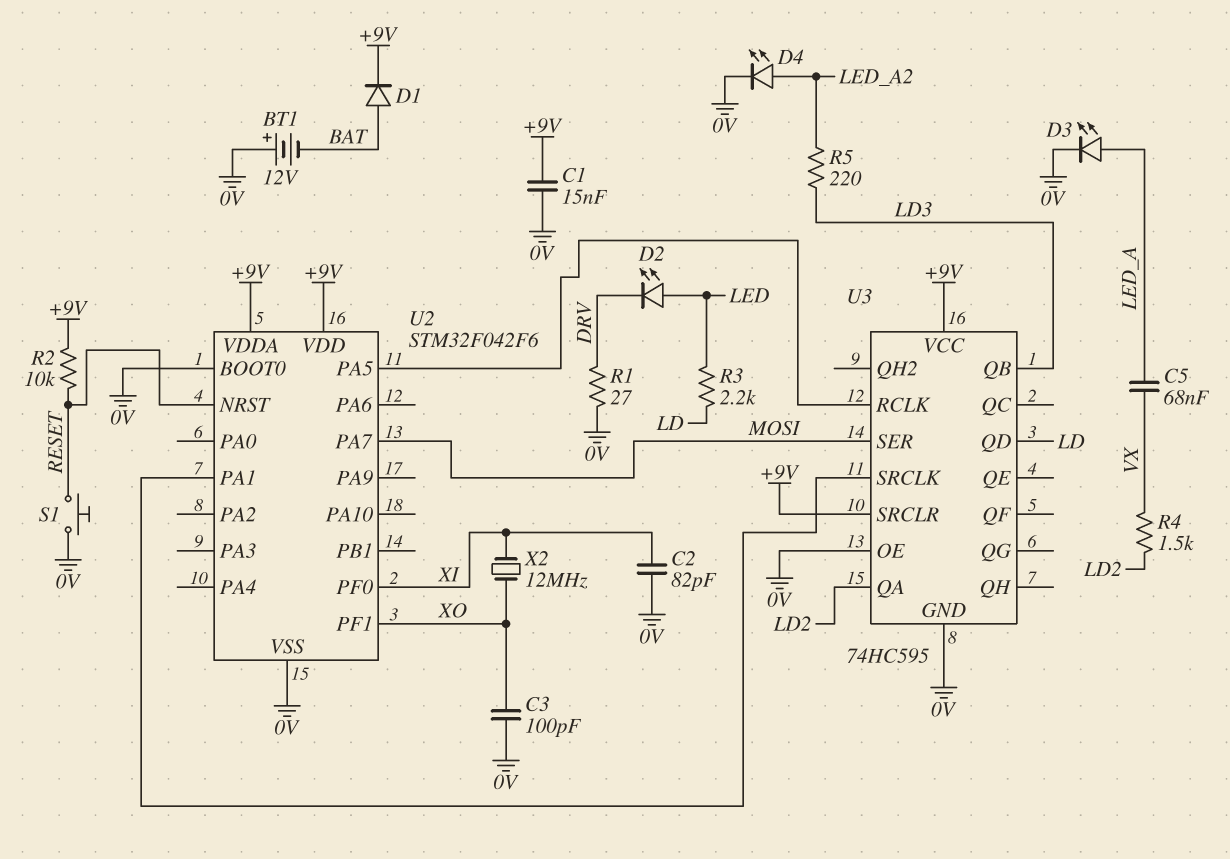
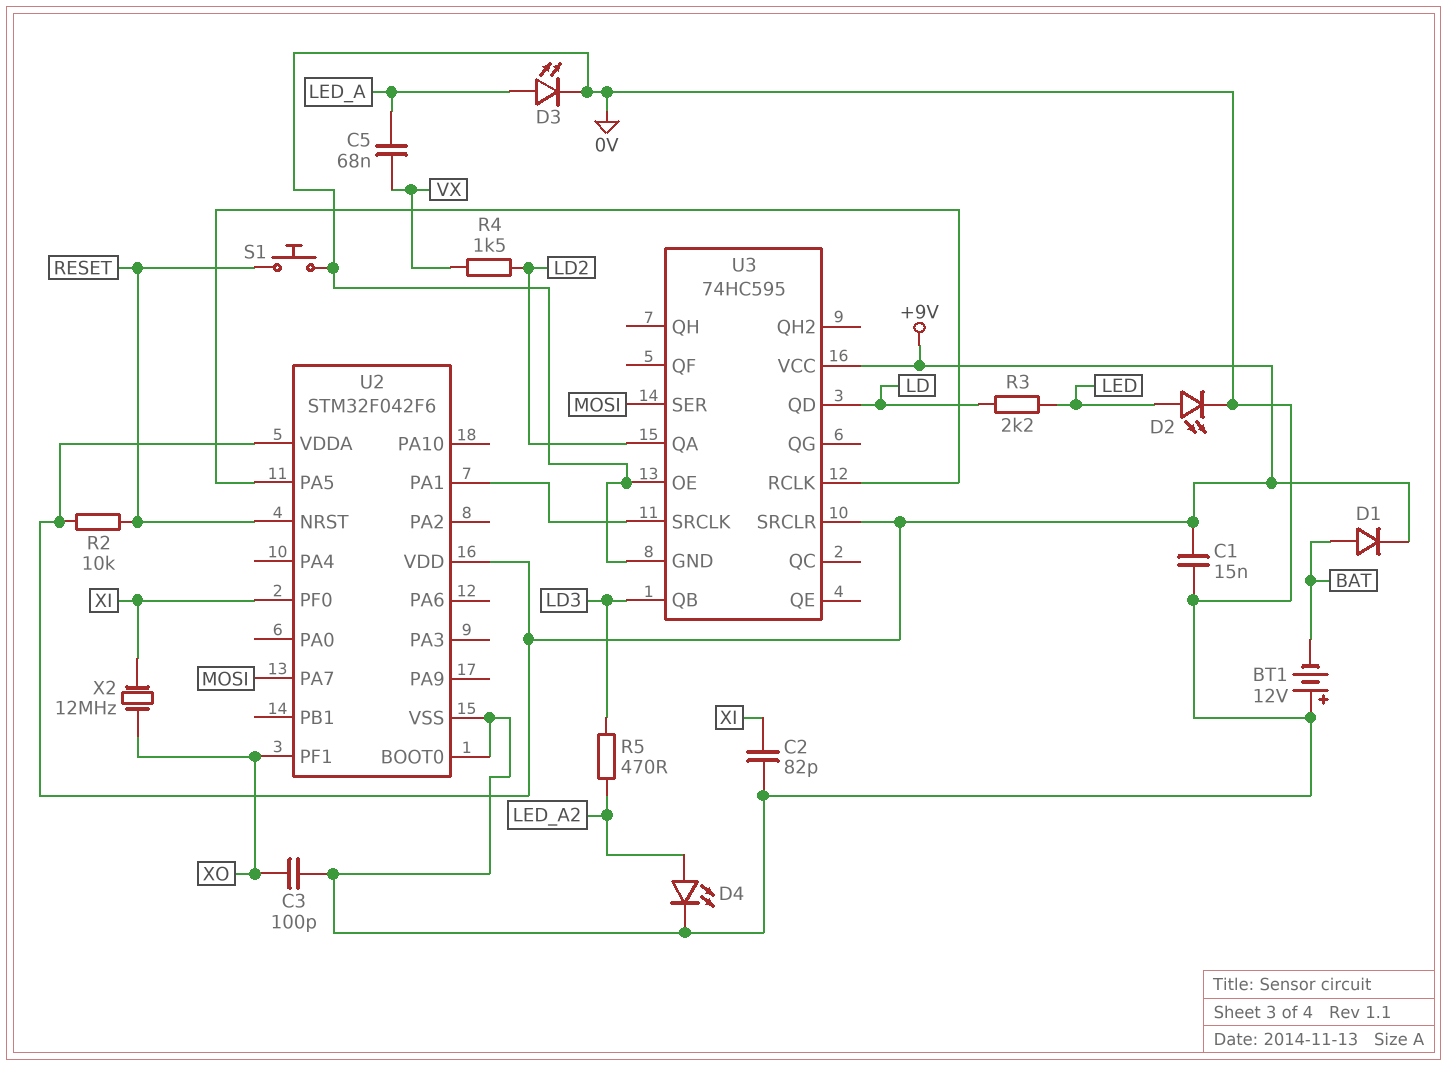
D2: LED (A LED, K DRV) -> LED (A LED, K 0V)
R1: 27 (0V, DRV) -> none
R5: 220 (LD3, LED_A2) -> 470 (LD3, LED_A2)

